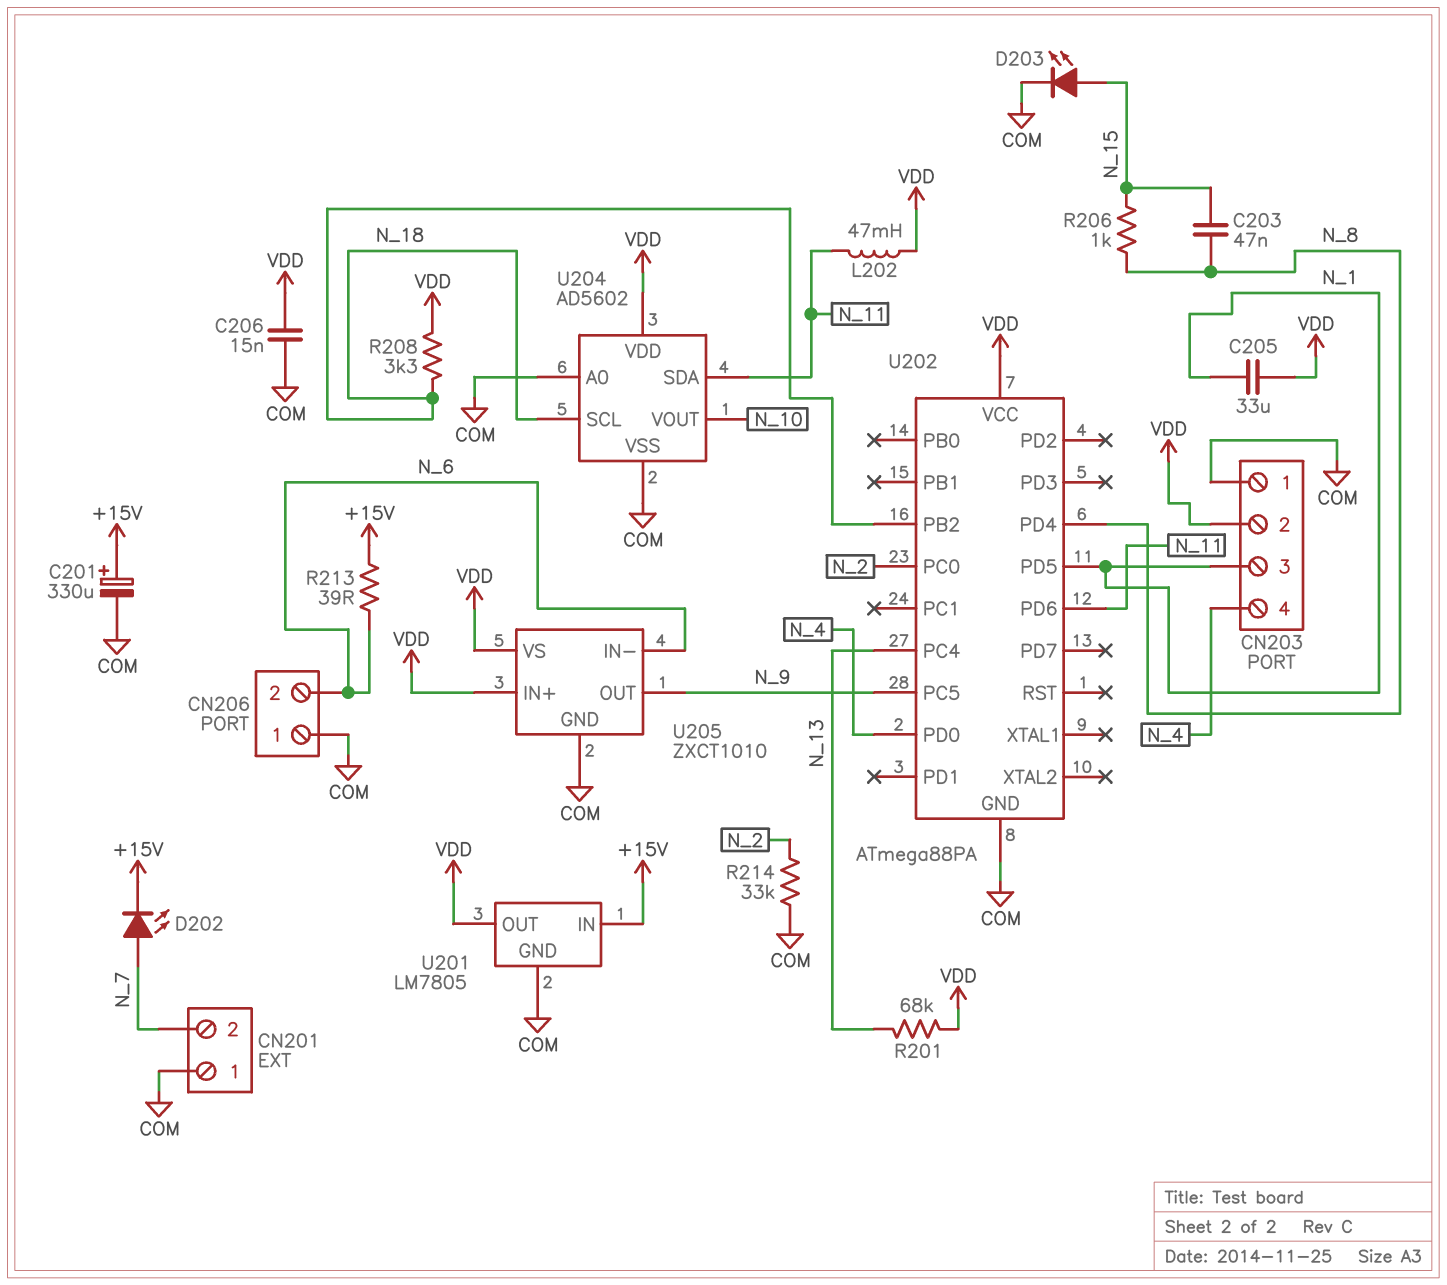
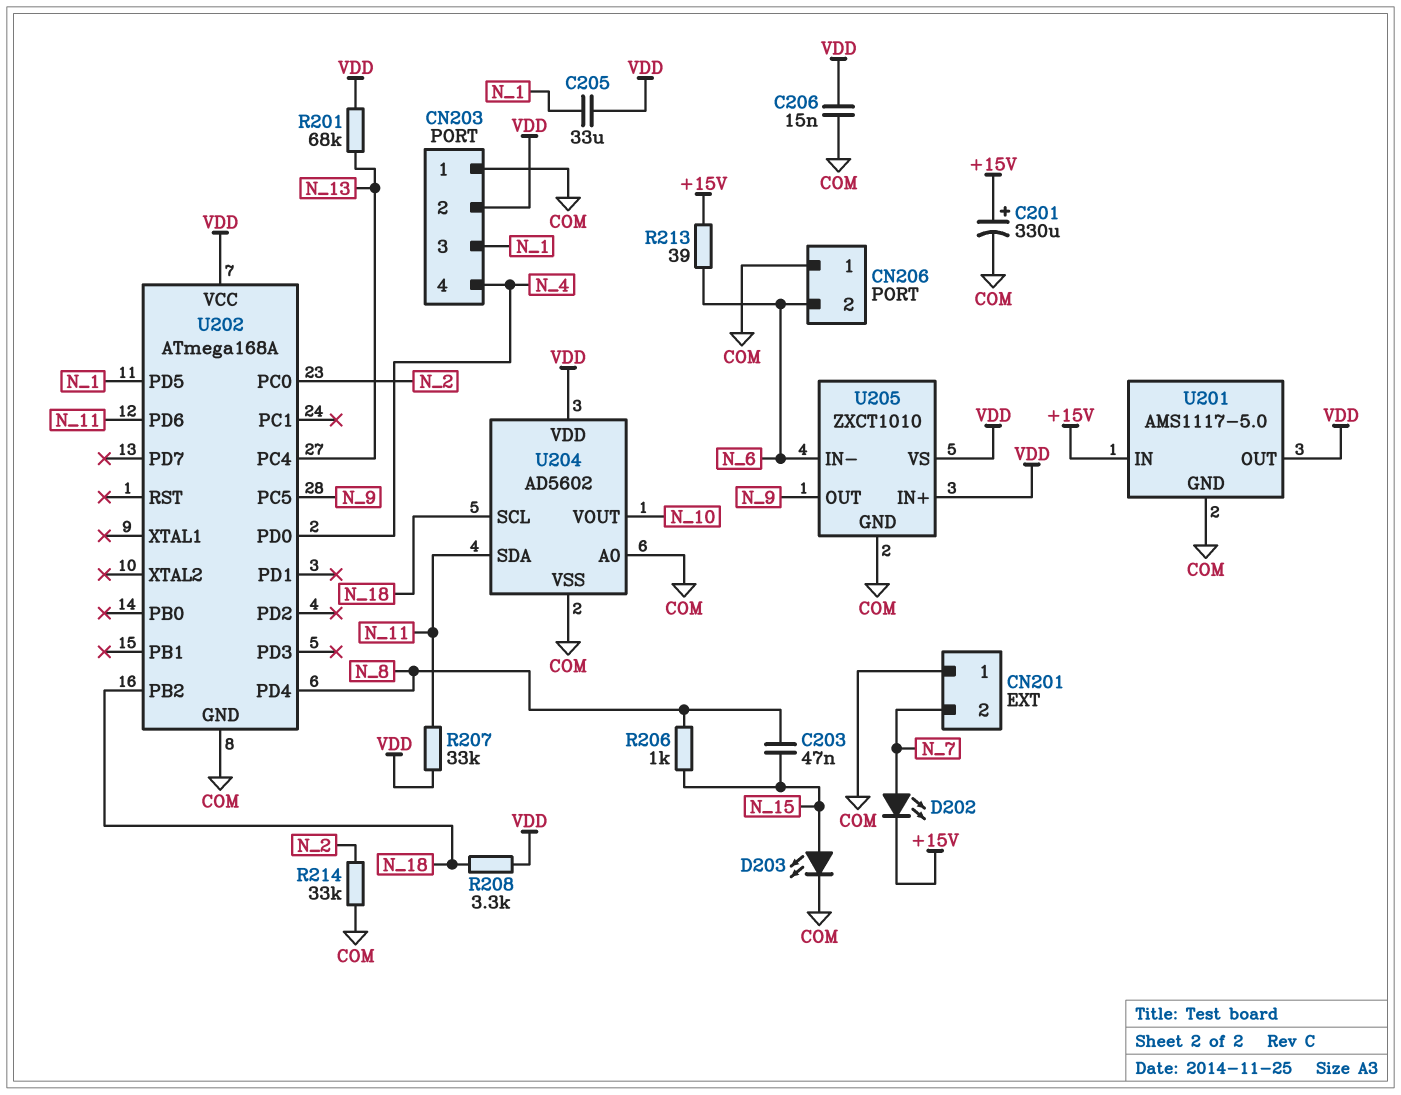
L202: 47mH (N_11, VDD) -> none
R207: none -> 33k (N_11, VDD)
U201: LM7805 -> AMS1117-5.0
U202: ATmega88PA -> ATmega168A

